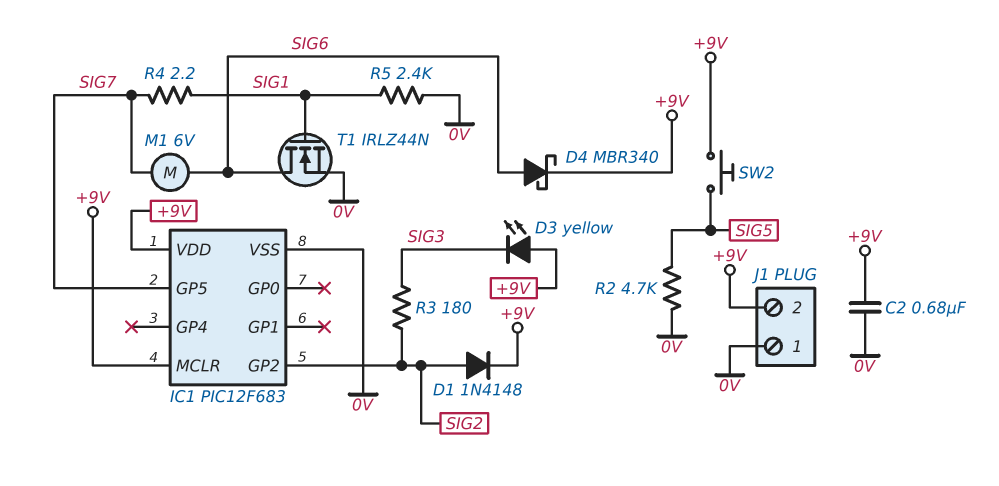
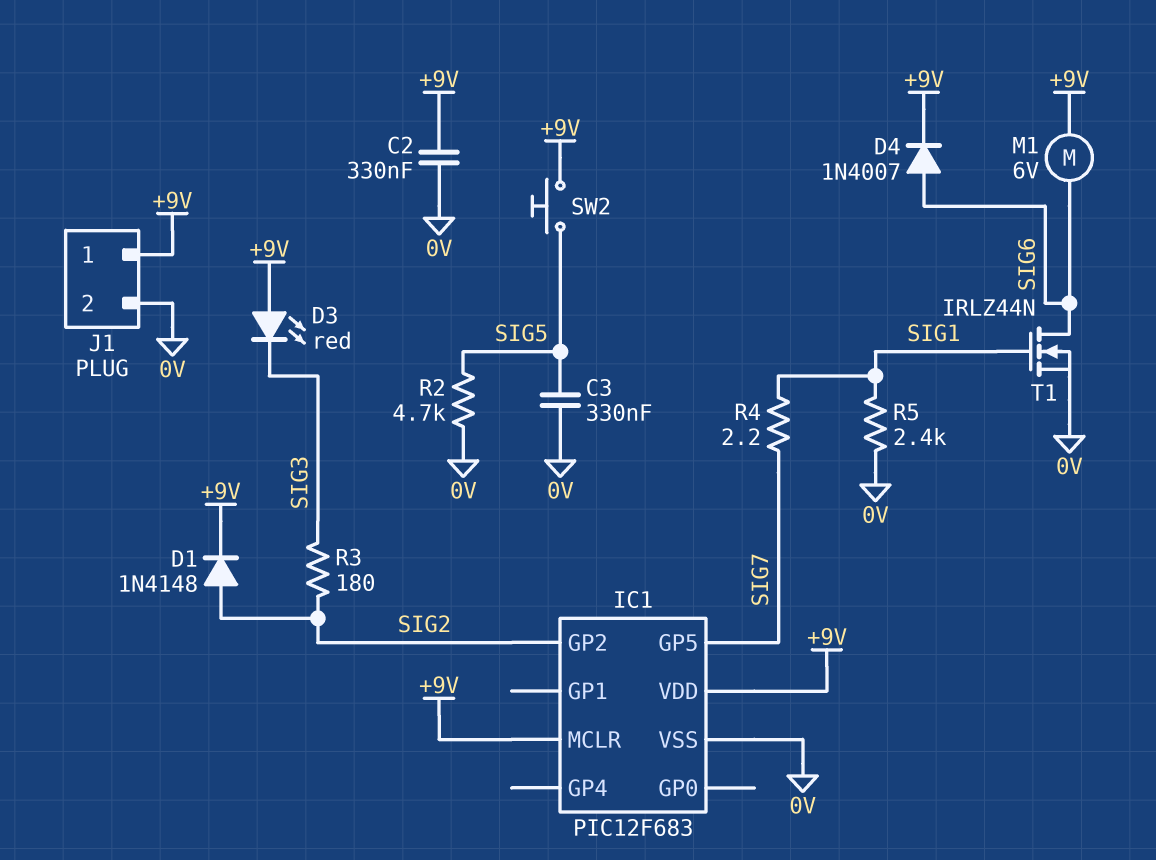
C2: 680nF (+9V, 0V) -> 330nF (+9V, 0V)
C3: none -> 330nF (0V, SIG5)
D3: LED yellow (A +9V, K SIG3) -> LED red (A +9V, K SIG3)
D4: schottky MBR340 (A SIG6, K +9V) -> diode 1N4007 (A SIG6, K +9V)
J1 pin 1: 0V -> +9V
J1 pin 2: +9V -> 0V
M1: motor 6V (SIG6, SIG7) -> motor 6V (+9V, SIG6)

